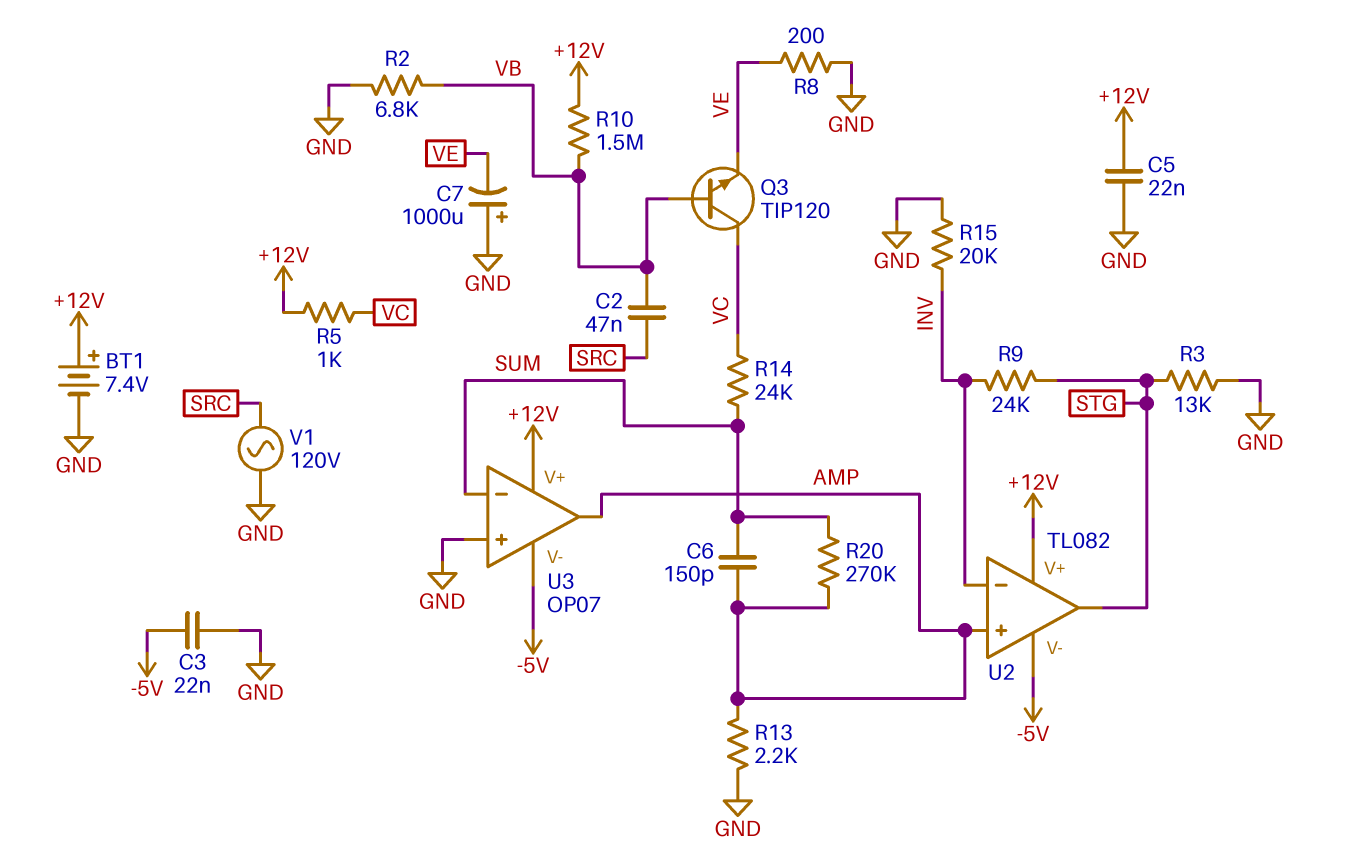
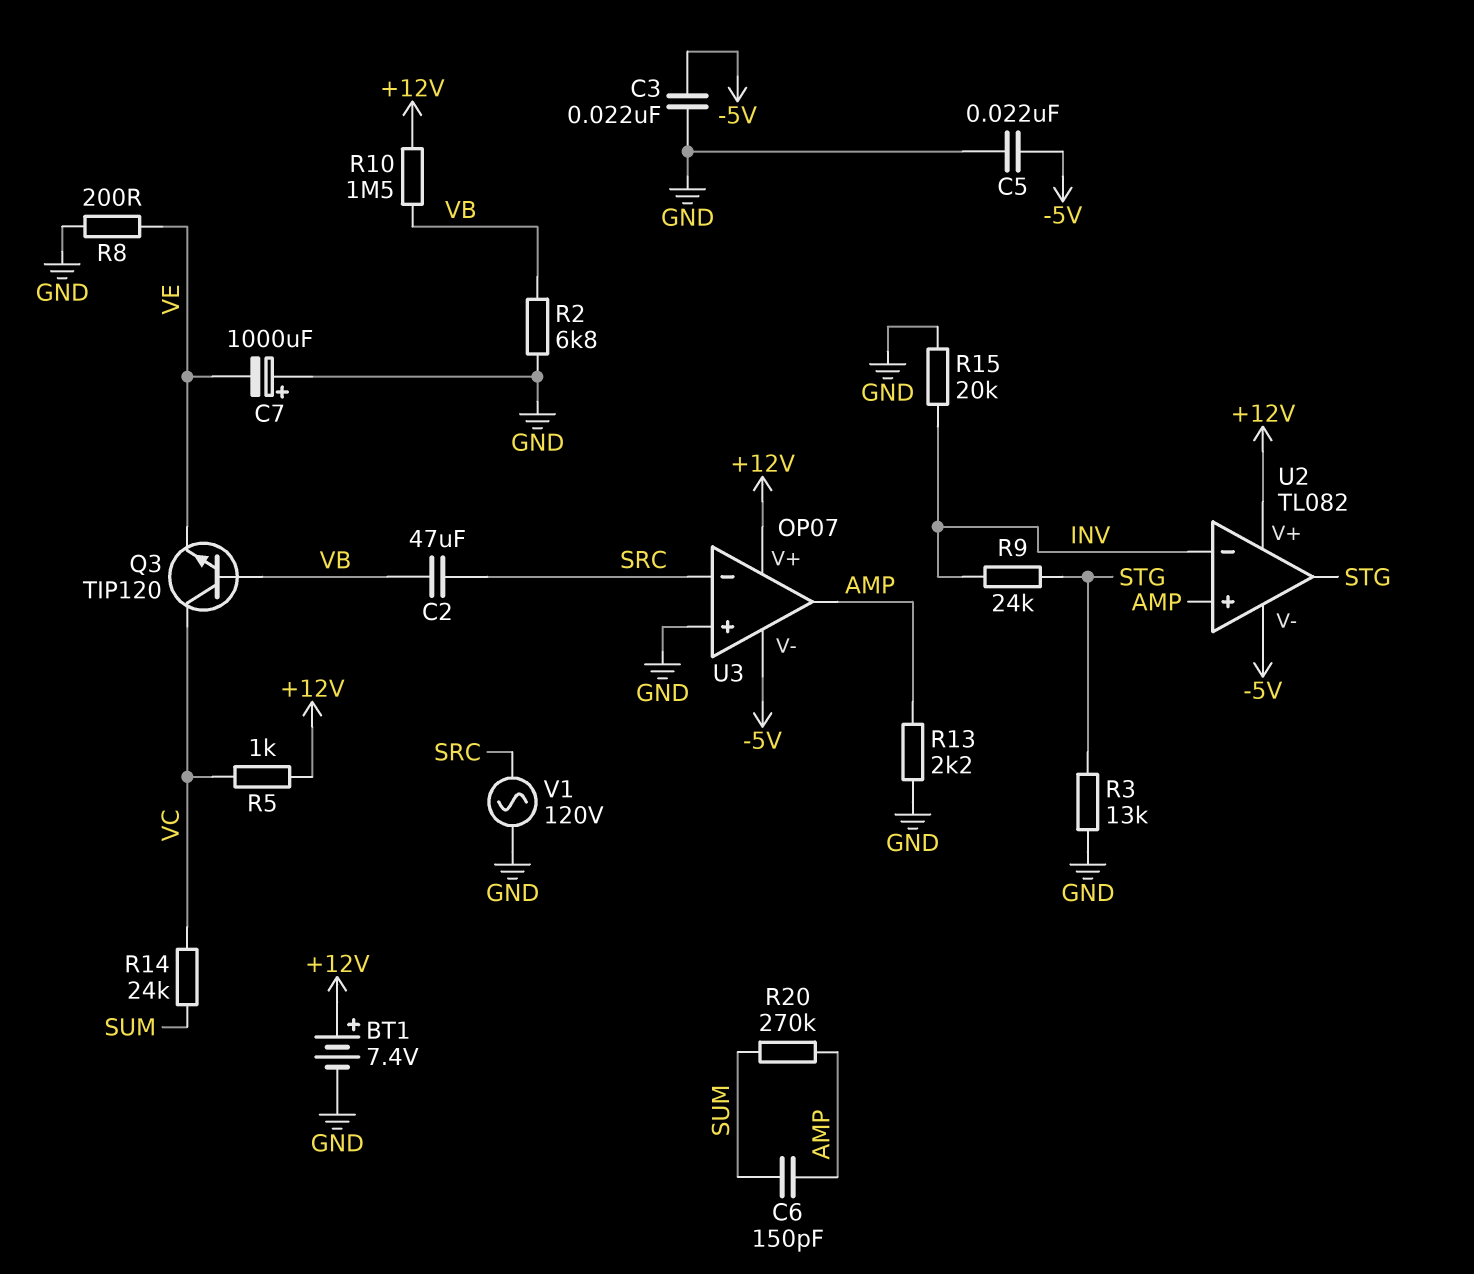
C2: 47nF (SRC, VB) -> 47uF (SRC, VB)
C5: 22nF (+12V, GND) -> 22nF (-5V, GND)
U3 pin in-: SUM -> SRC

